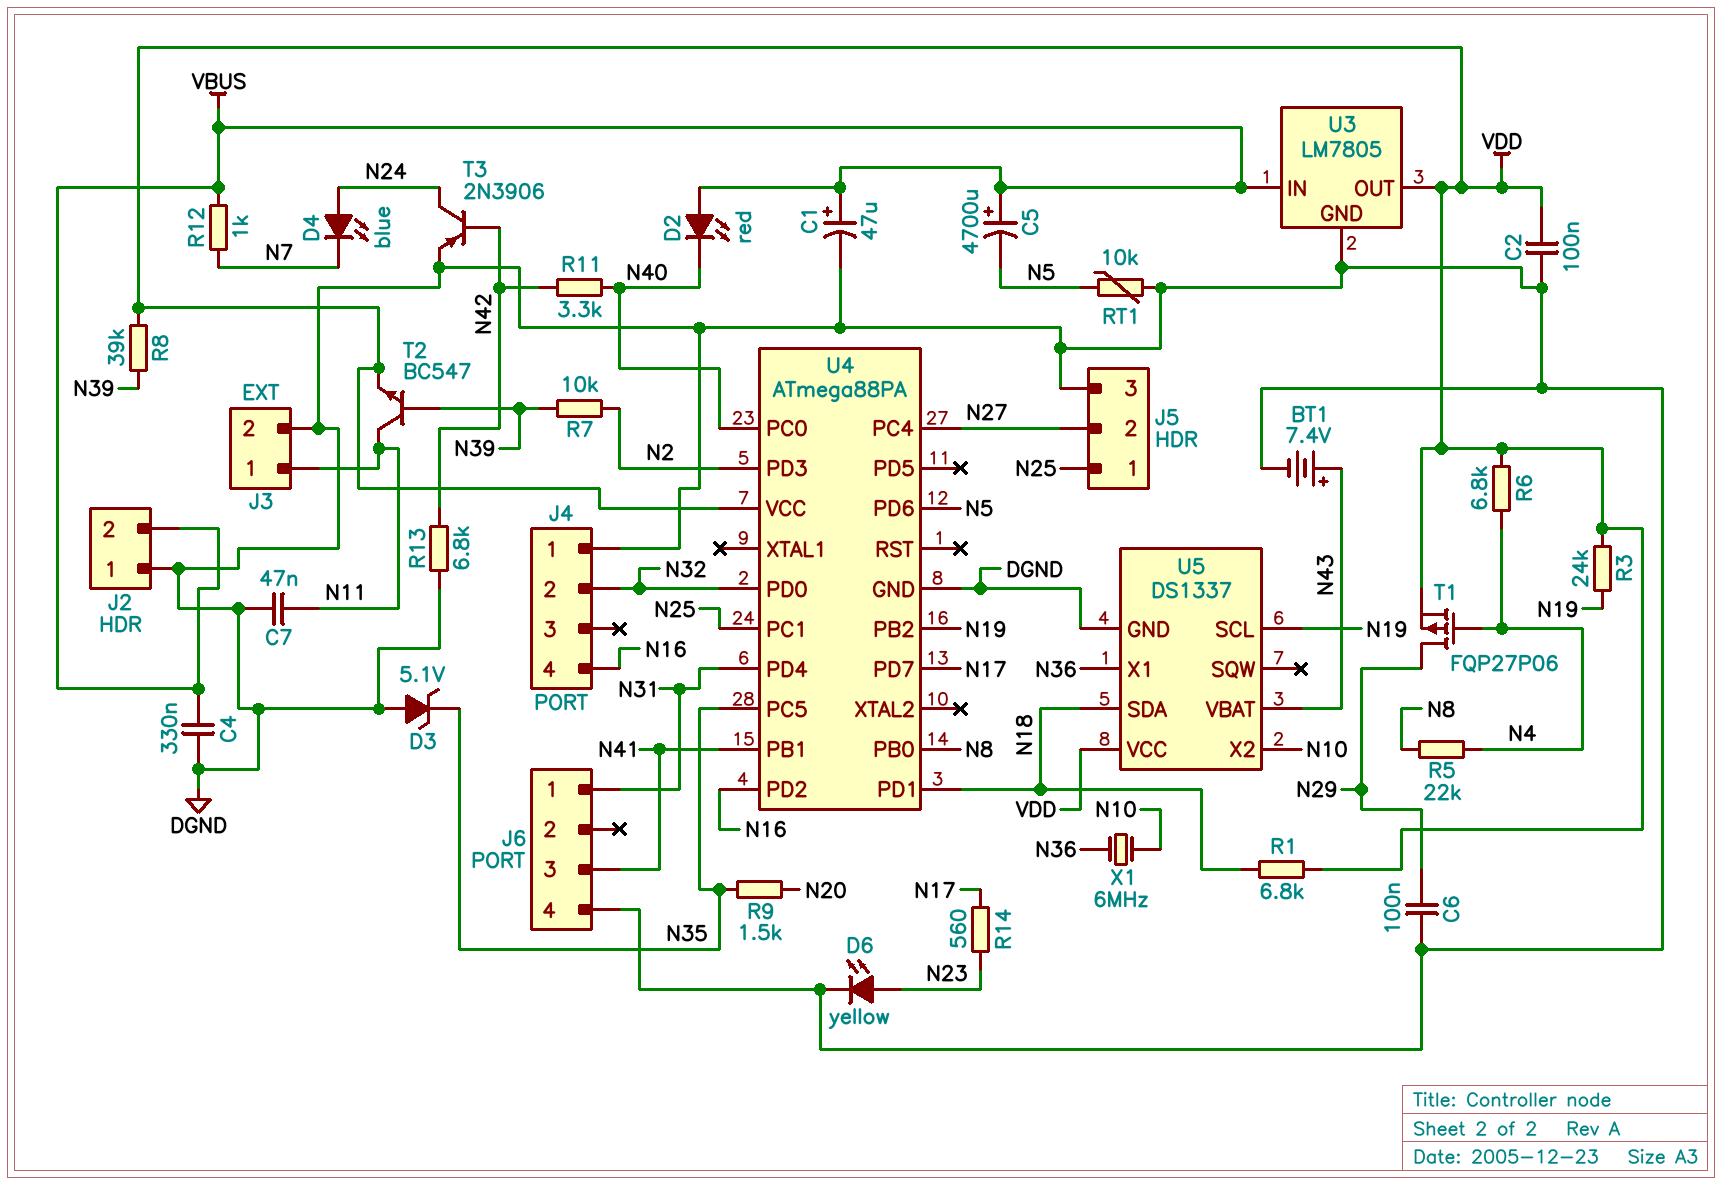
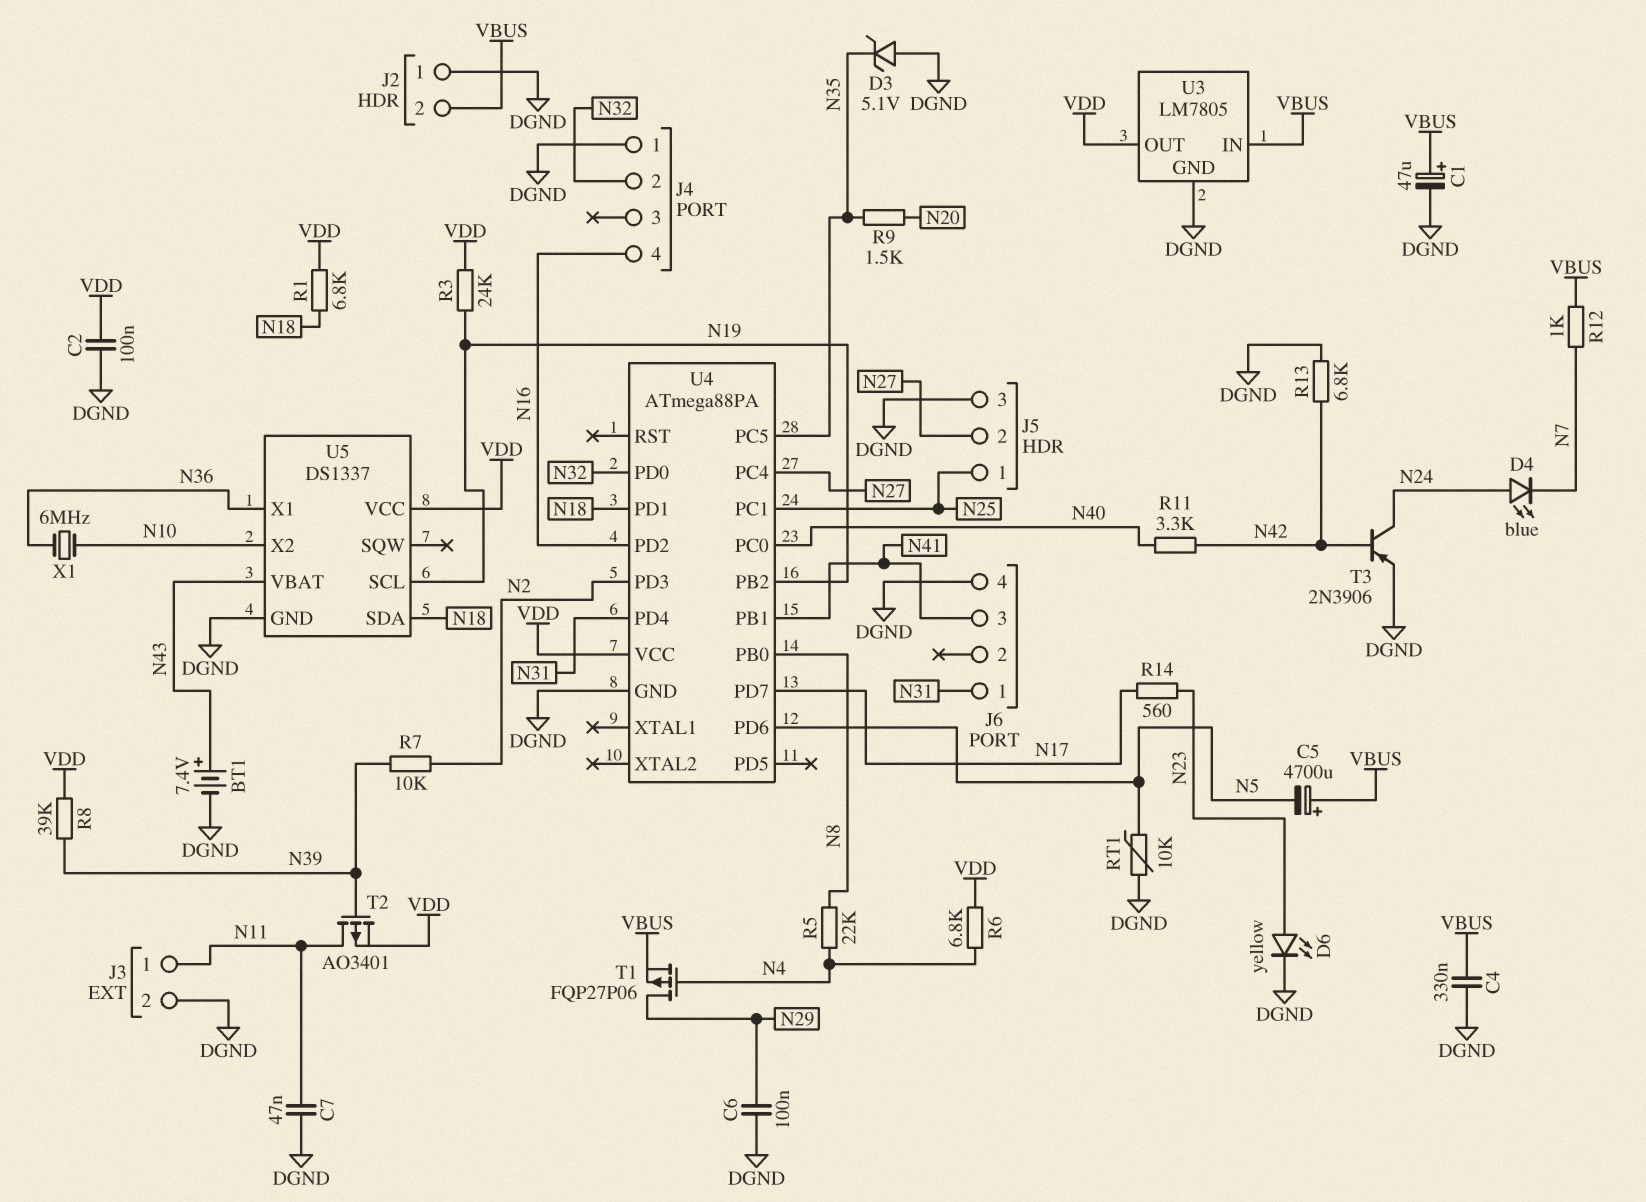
D2: LED red (A VBUS, K N40) -> none
T1: PMOS FQP27P06 (G N4, D N29, S VDD) -> PMOS FQP27P06 (G N4, D N29, S VBUS)
T2: NPN BC547 (B N39, C N11, E VDD) -> PMOS AO3401 (G N39, D N11, S VDD)

